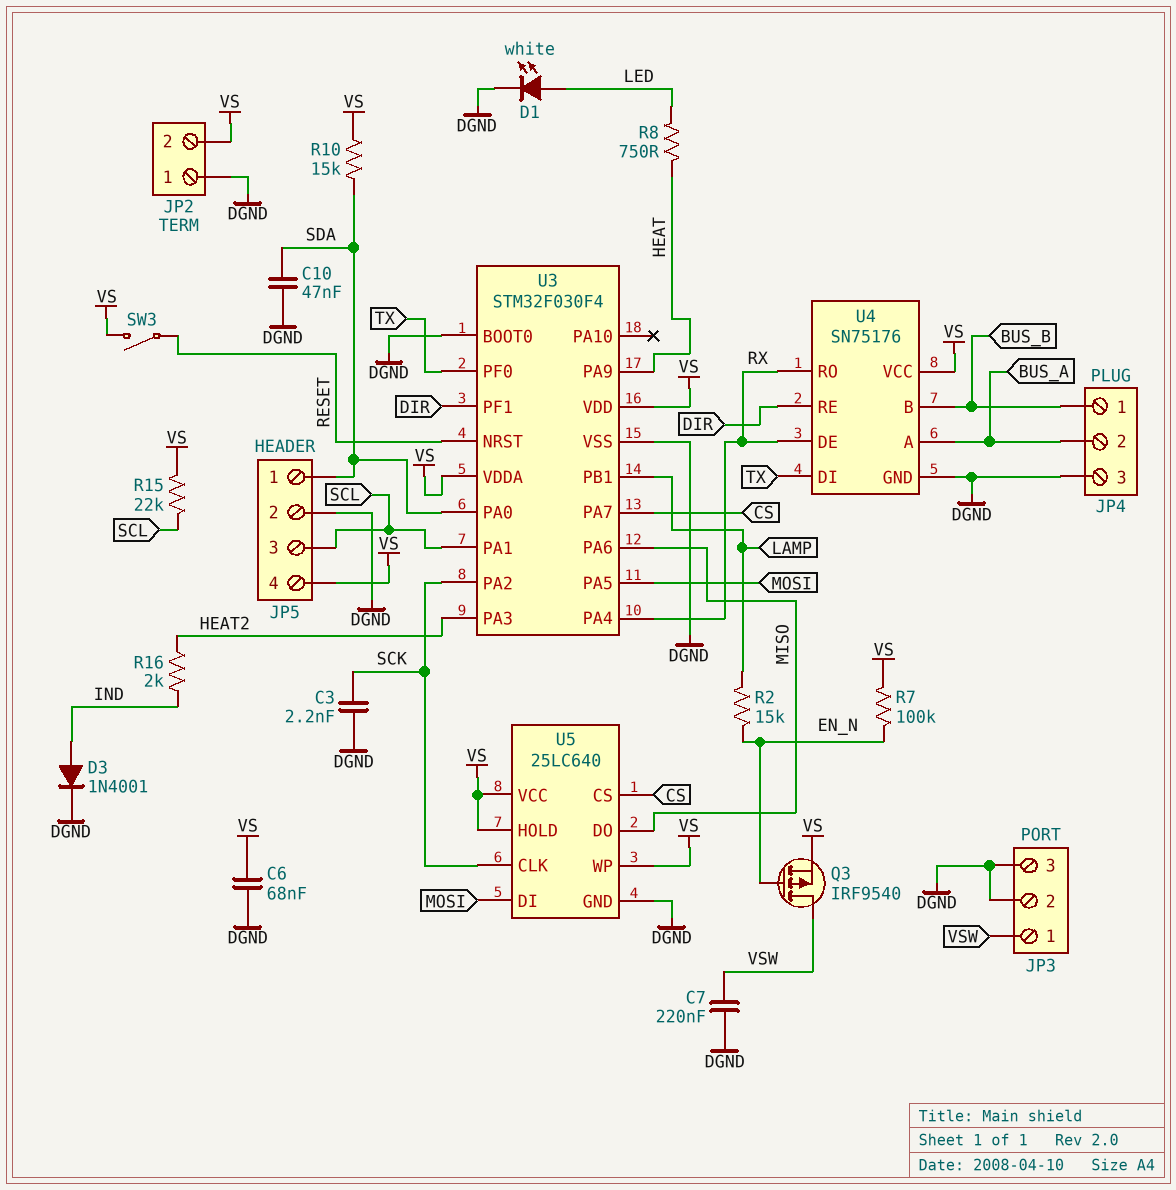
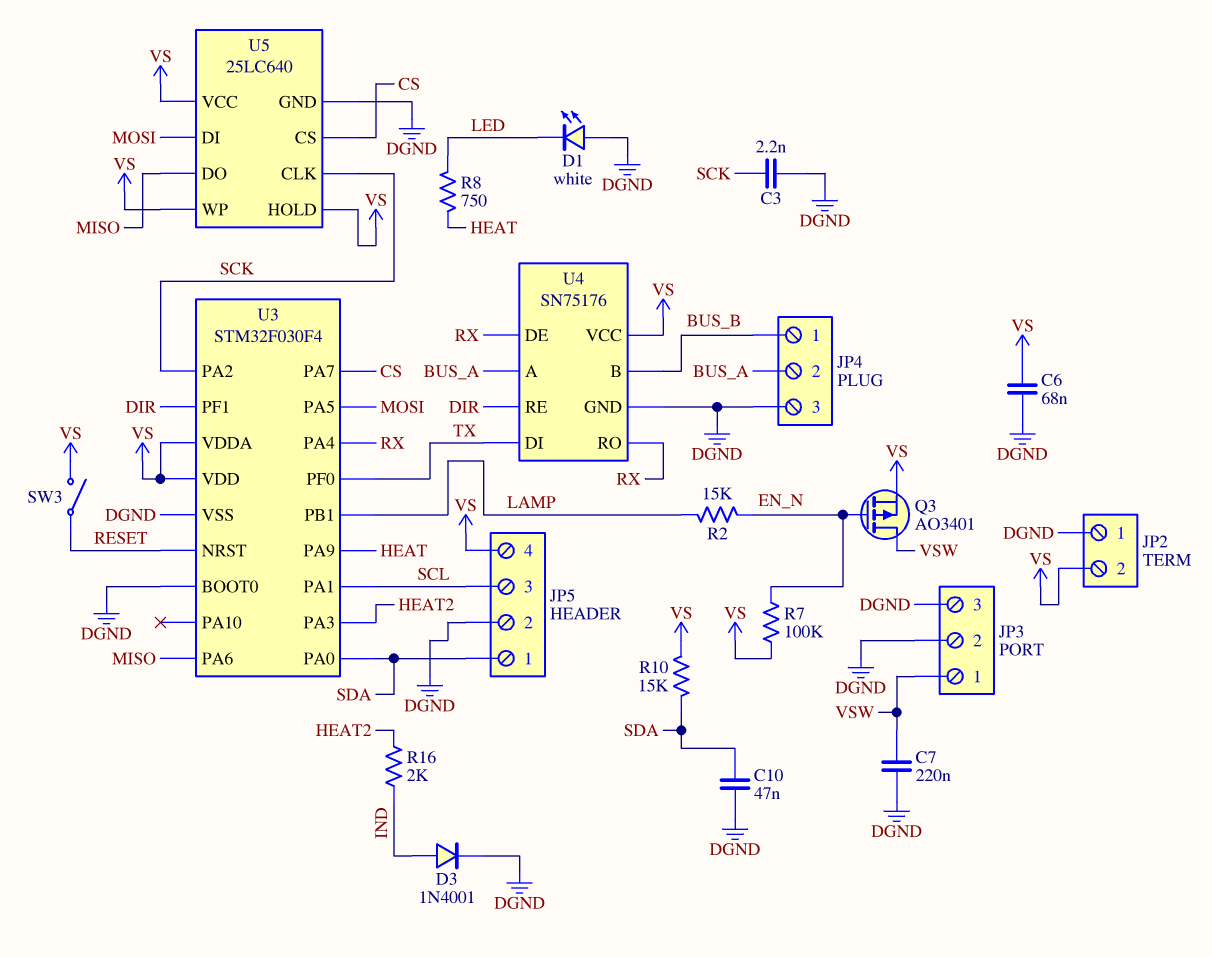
D1: LED white (A LED, K DGND) -> LED white (A DGND, K LED)
Q3: PMOS IRF9540 (G EN_N, D VSW, S VS) -> PMOS AO3401 (G EN_N, D VSW, S VS)
R15: 22k (SCL, VS) -> none

